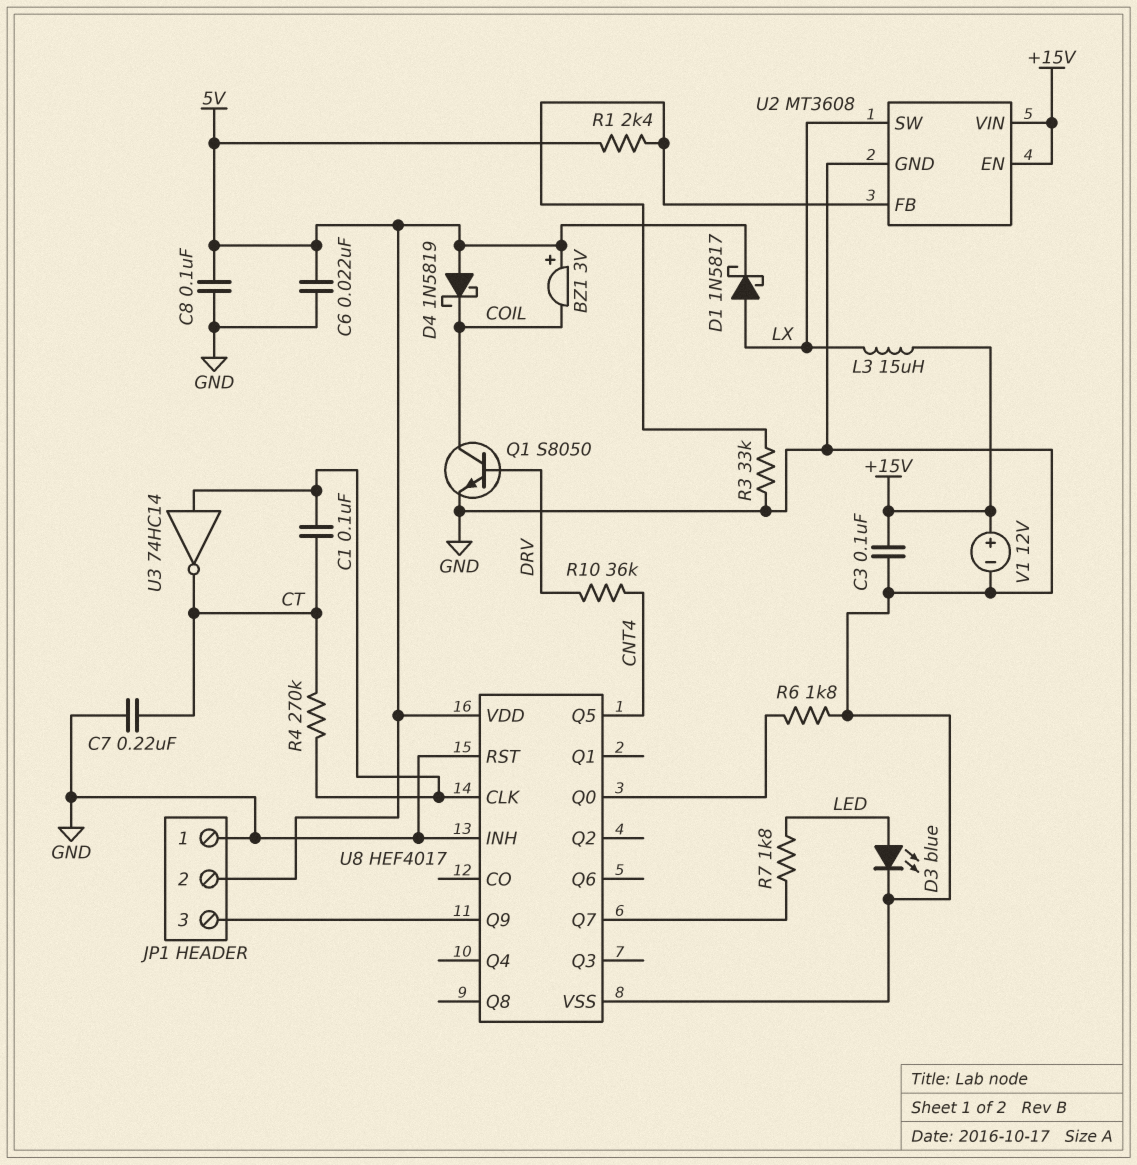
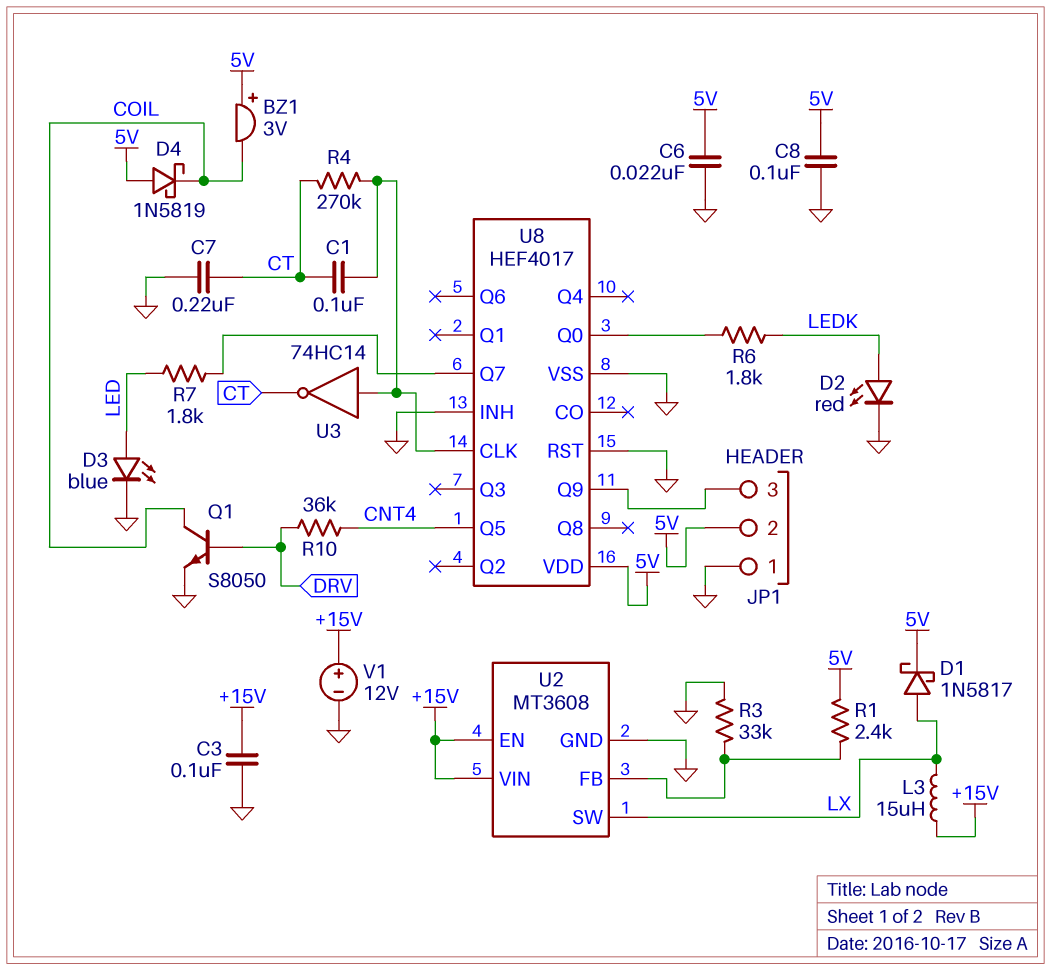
D2: none -> LED red (A LEDK, K GND)
R6: 1.8k (GND, U8/Q0) -> 1.8k (LEDK, U8/Q0)

